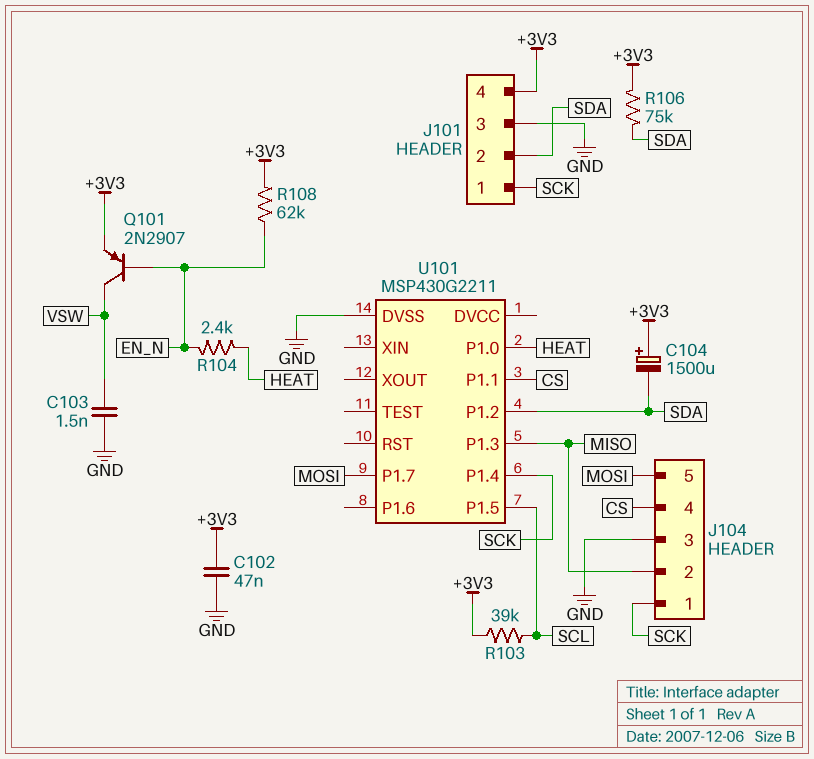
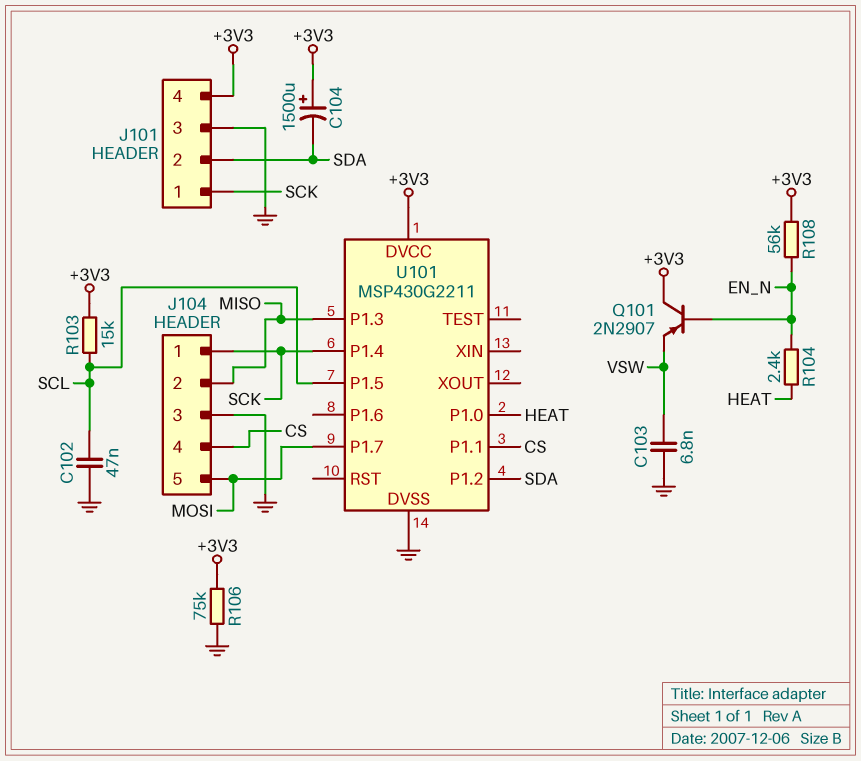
C102: 47nF (+3V3, GND) -> 47nF (GND, SCL)
C103: 1.5nF (GND, VSW) -> 6.8nF (GND, VSW)
Q101: PNP 2N2907 (B EN_N, C VSW, E +3V3) -> PNP 2N2907 (B EN_N, C +3V3, E VSW)
R103: 39k (+3V3, SCL) -> 15k (+3V3, SCL)
R106: 75k (+3V3, SDA) -> 75k (+3V3, GND)
R108: 62k (+3V3, EN_N) -> 56k (+3V3, EN_N)
U101 pin DVCC: none -> +3V3

